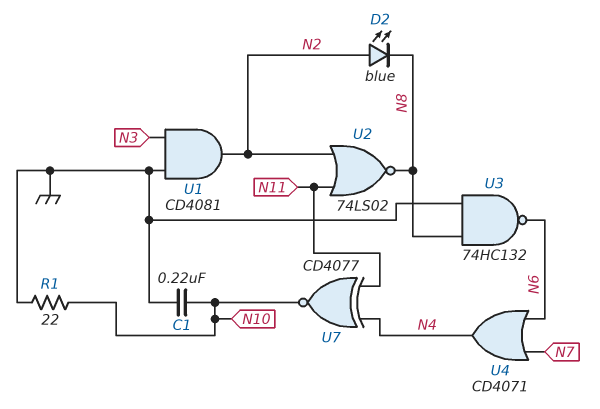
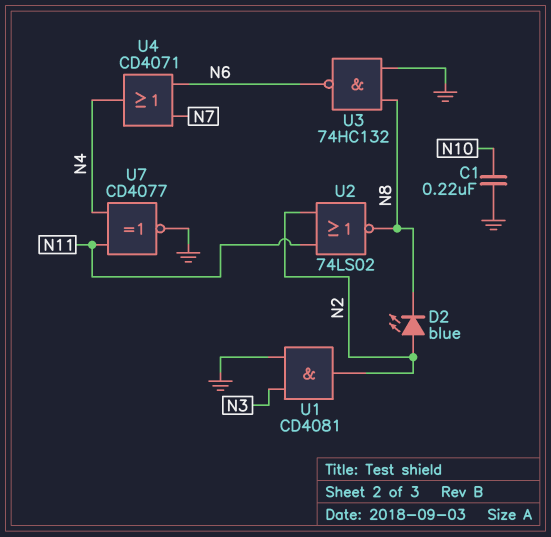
R1: 22 (GND, N10) -> none
U7: XNOR CD4077 (in N4, in N11, out N10) -> XNOR CD4077 (in N4, in N11, out GND)

